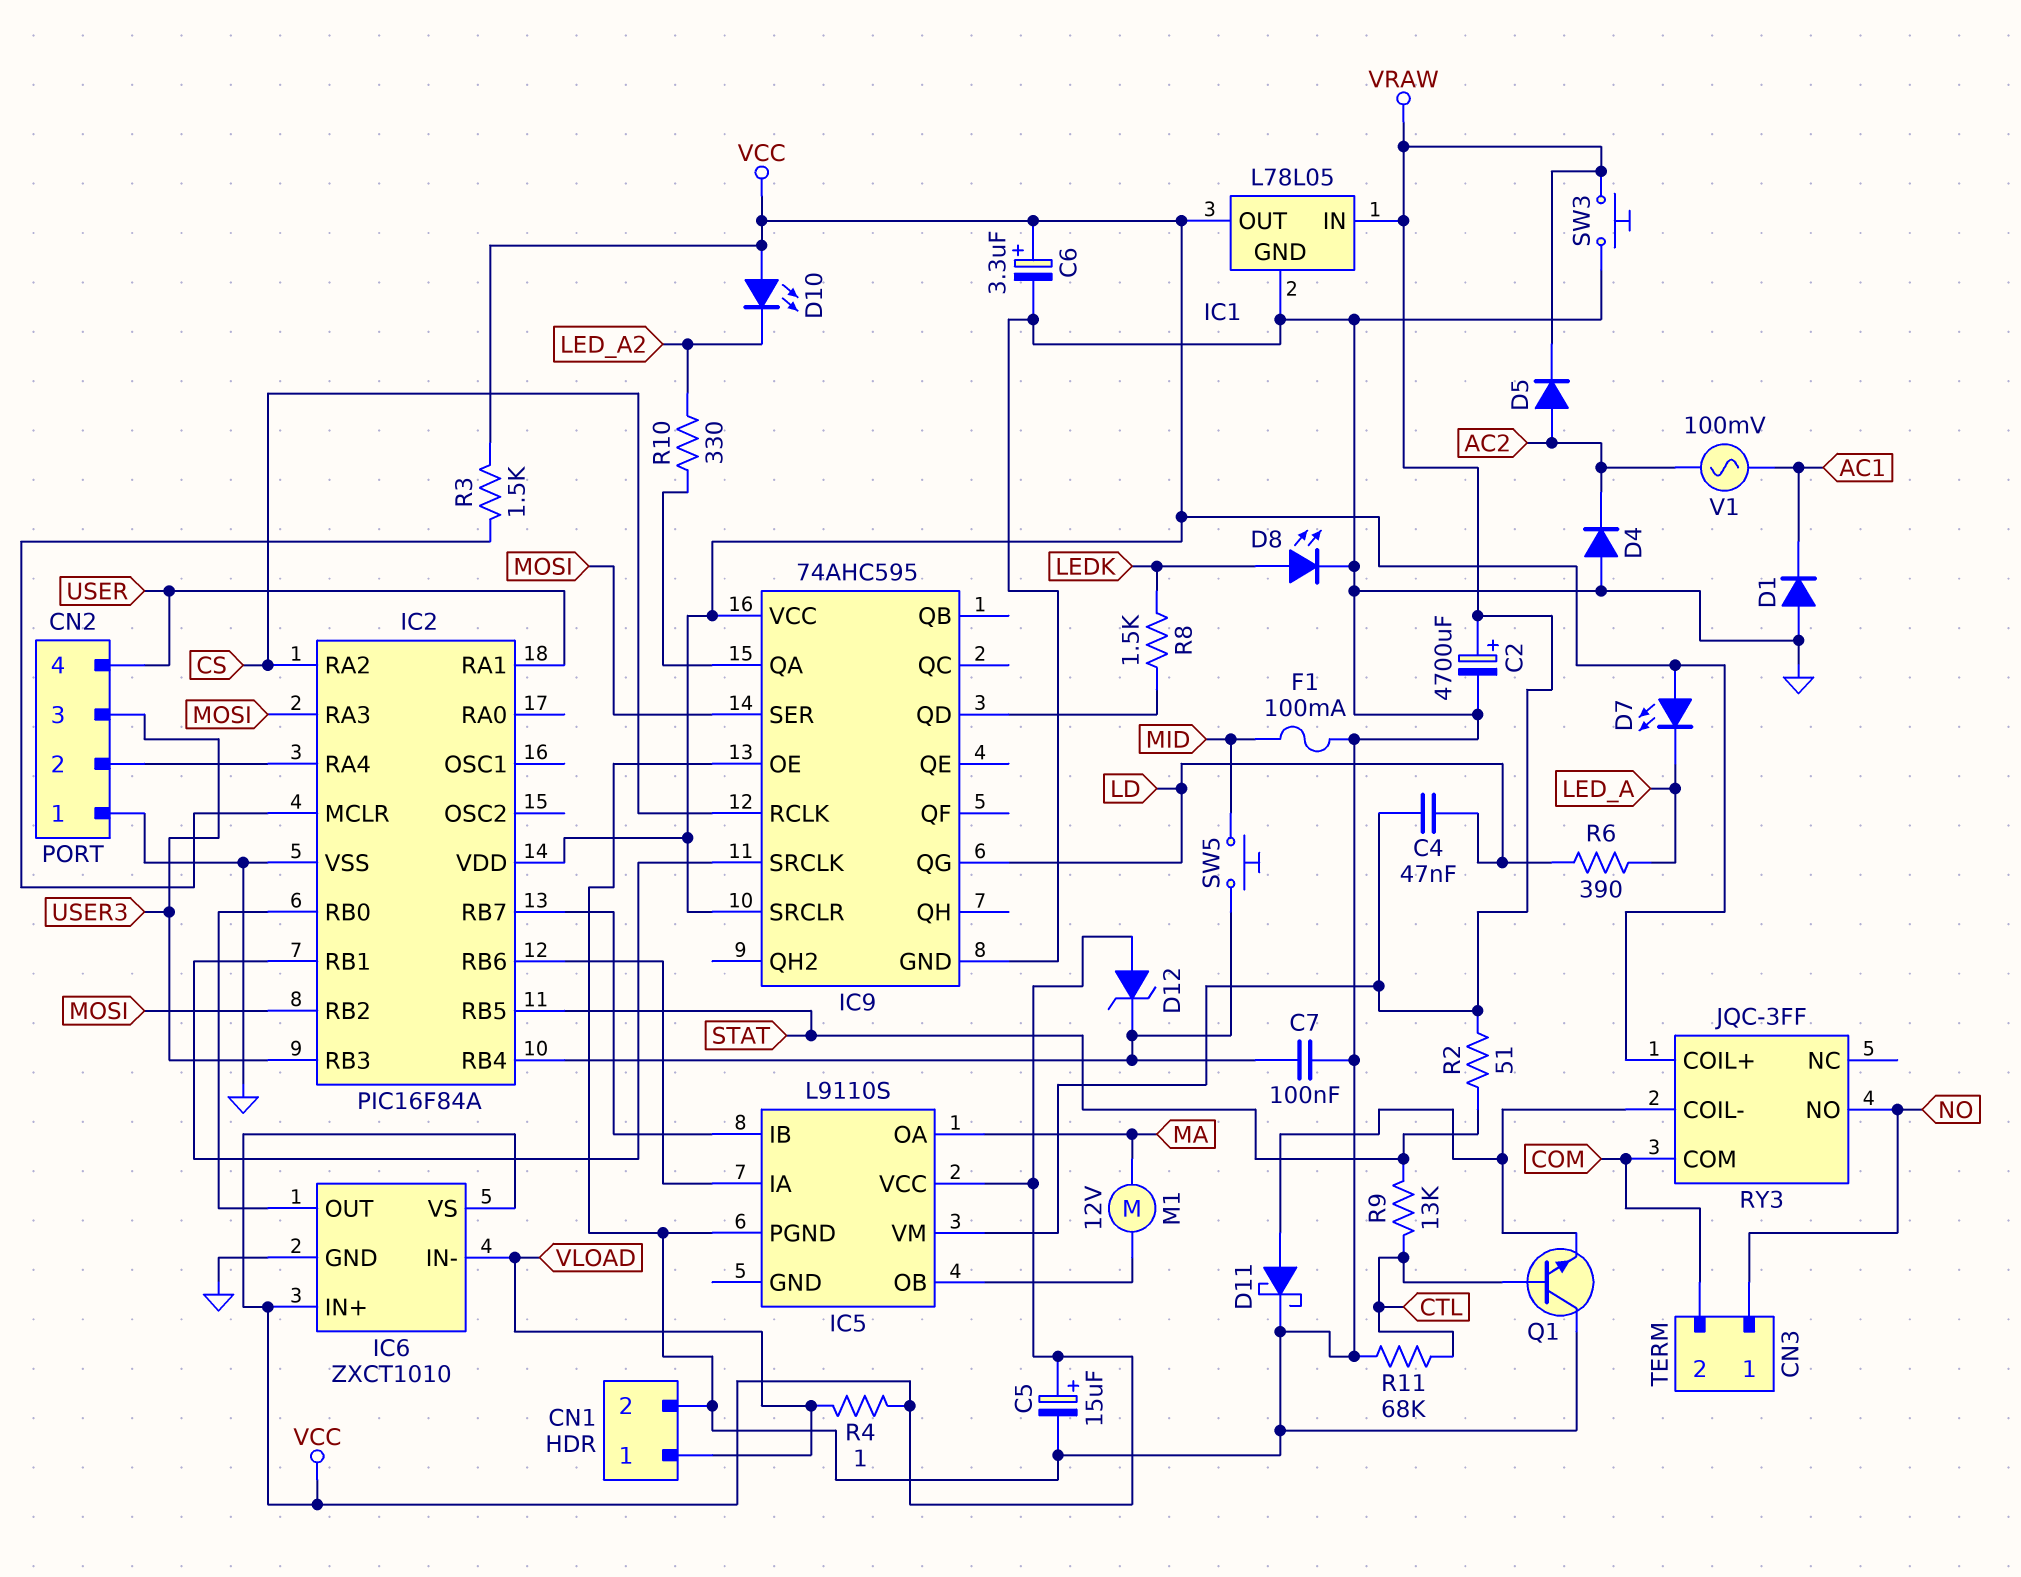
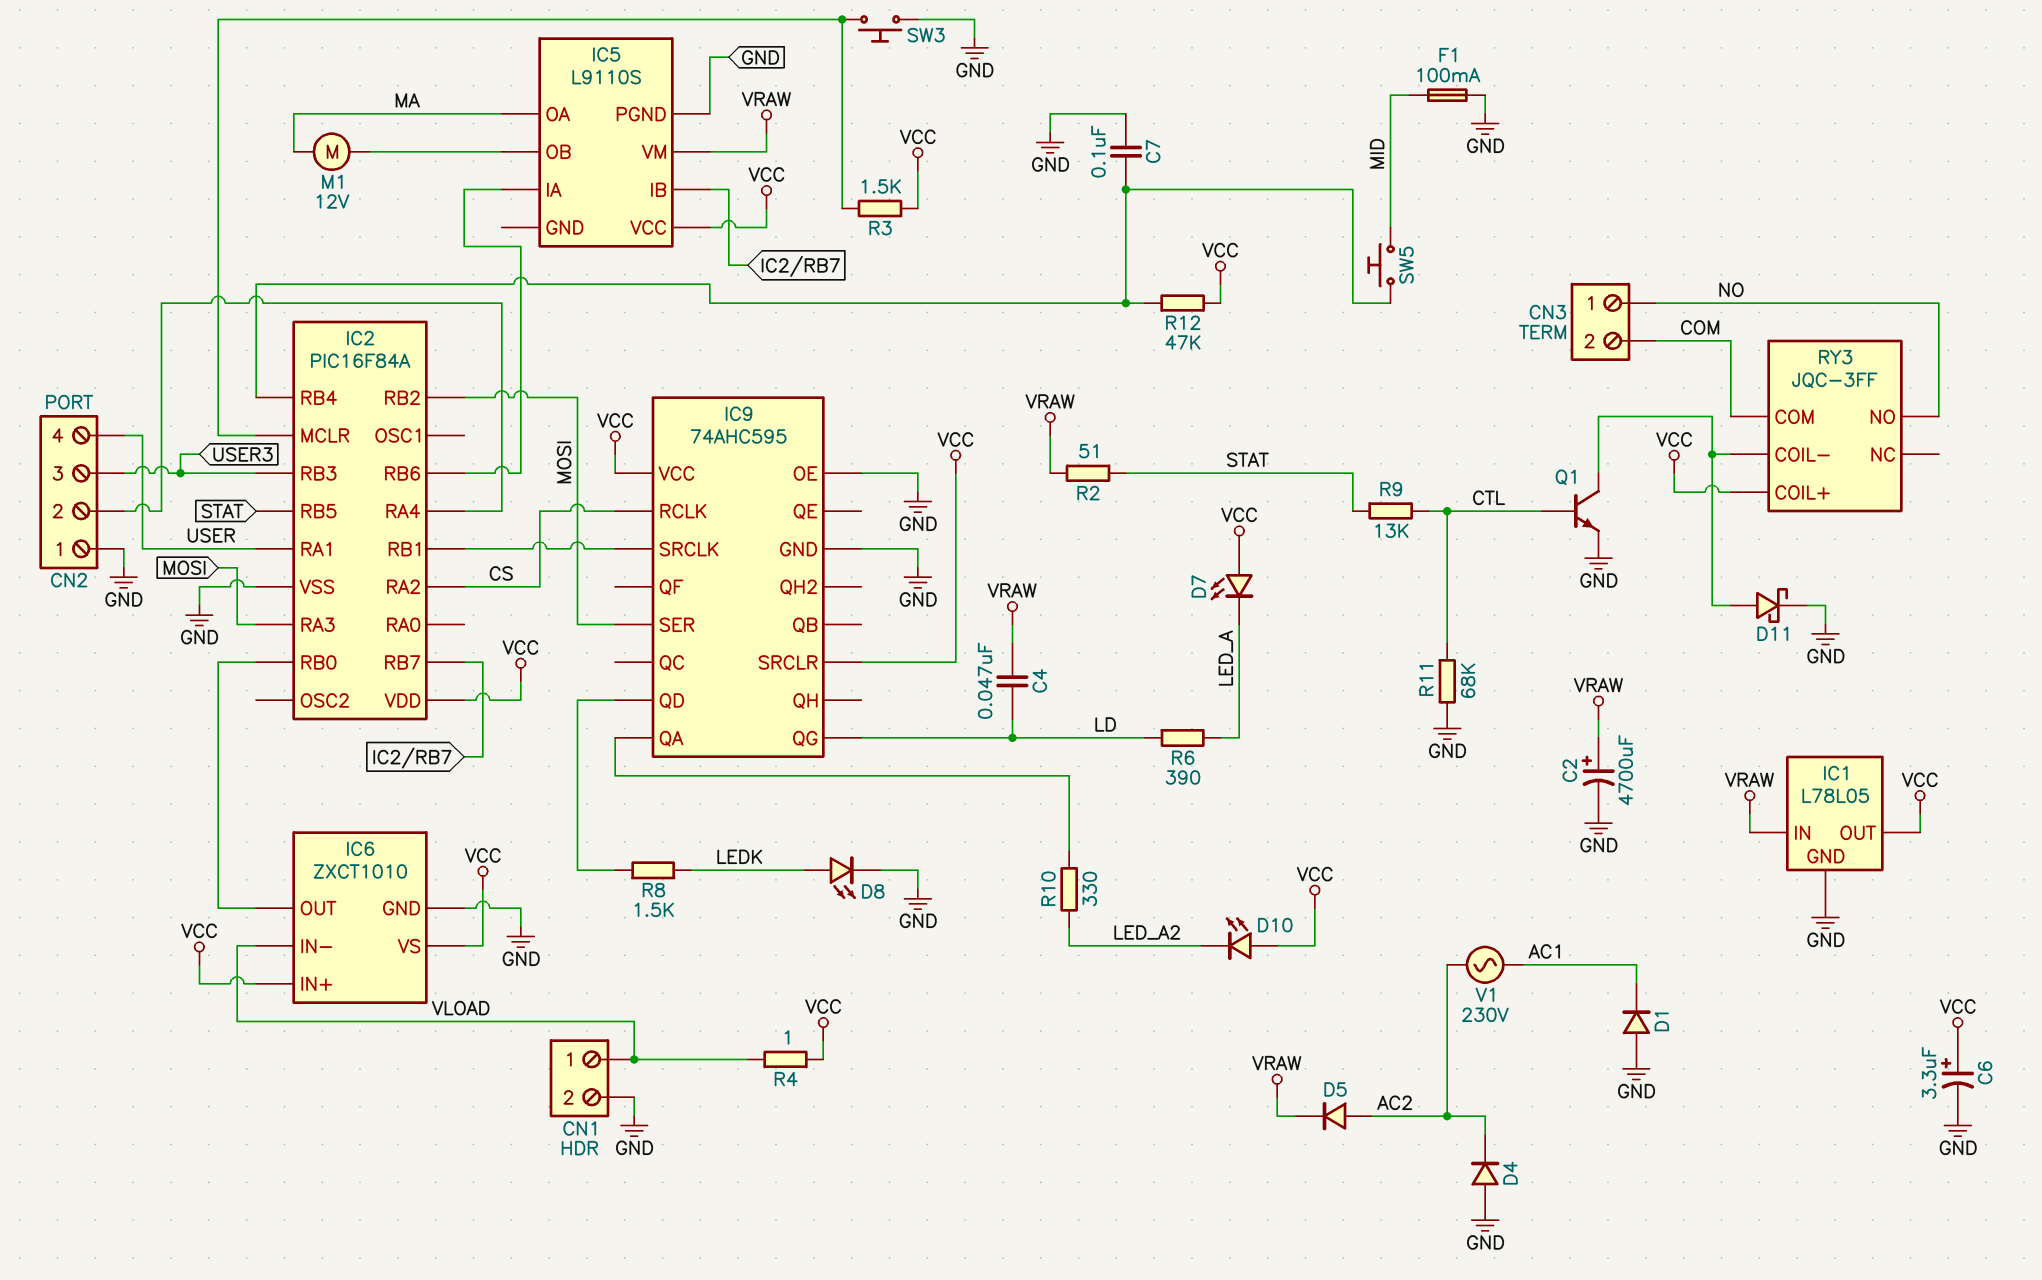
C5: 15uF (plus VCC, minus GND) -> none
D12: zener (A VCC, K IC2/RB4) -> none
Q1: NPN (B CTL, C GND, E RY3/COIL-) -> NPN (B CTL, C RY3/COIL-, E GND)
R12: none -> 47k (IC2/RB4, VCC)
SW3: button (GND, VRAW) -> button (GND, IC2/MCLR)
V1: AC 100mV (AC1, AC2) -> AC 230V (AC1, AC2)

